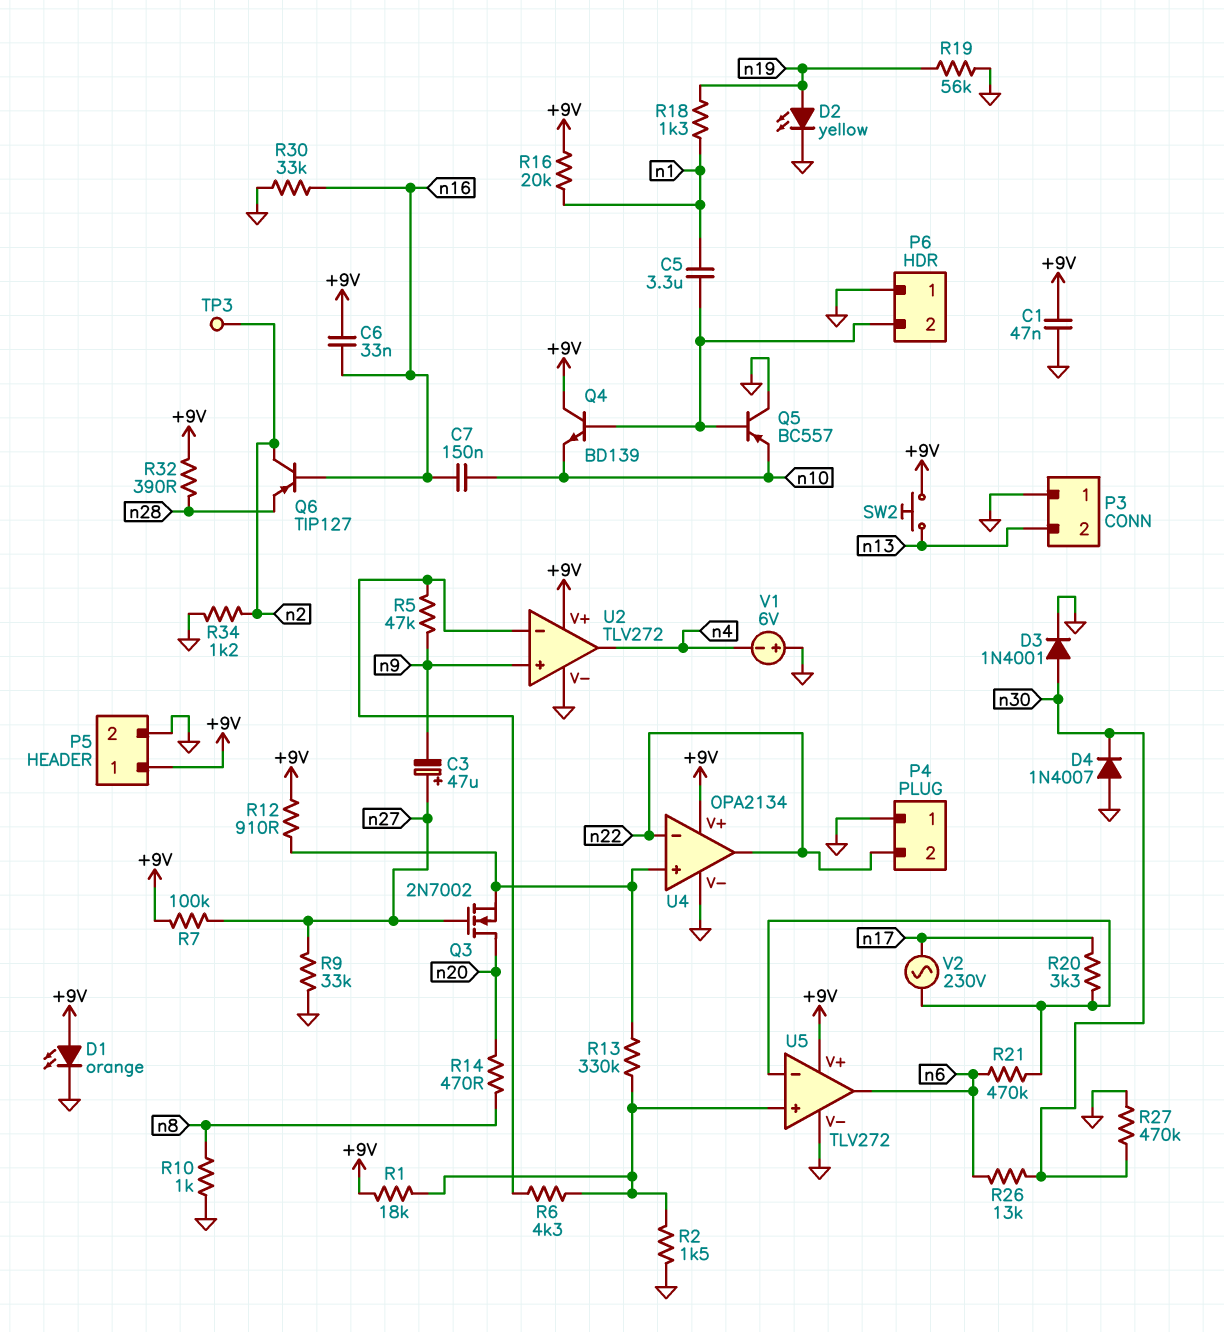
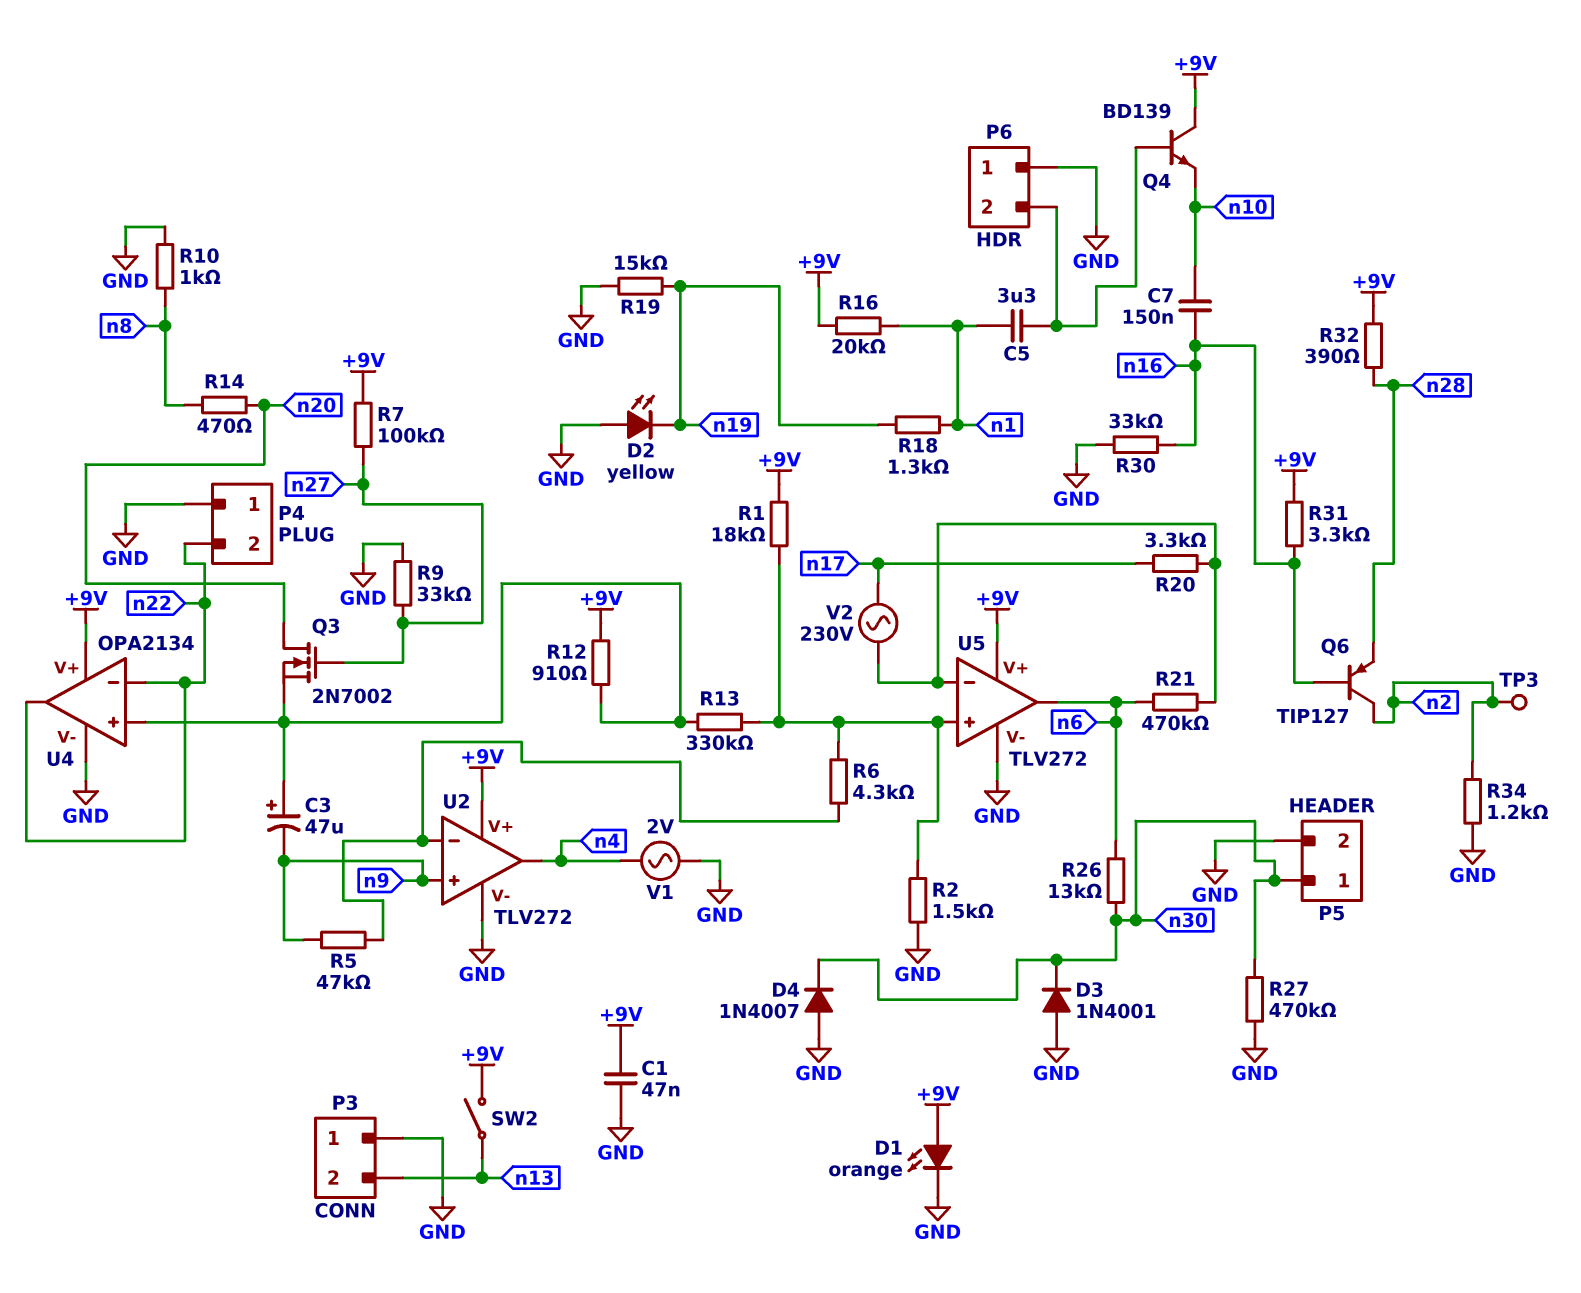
C3: 47uF (plus n27, minus n9) -> 47uF (plus U4/in+, minus n9)
C6: 33nF (+9V, n16) -> none
D2: LED yellow (A n19, K GND) -> LED yellow (A GND, K n19)
D3: diode 1N4001 (A n30, K GND) -> diode 1N4001 (A GND, K n30)
P5 pin 1: +9V -> n30
Q5: PNP BC557 (B P6/2, C GND, E n10) -> none
R19: 56k (GND, n19) -> 15k (GND, n19)
R31: none -> 3.3k (+9V, n16)
SW2: button (+9V, n13) -> switch (+9V, n13)
V1: 6V (plus GND, minus n4) -> AC 2V (GND, n4)

